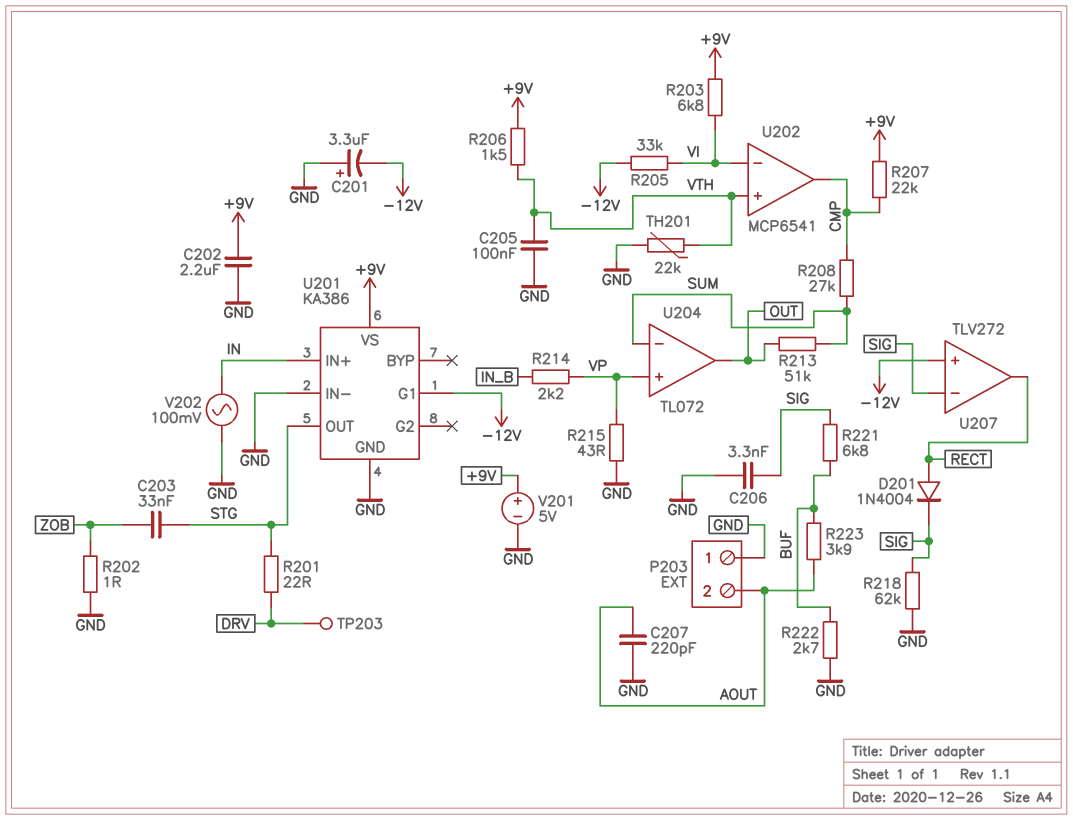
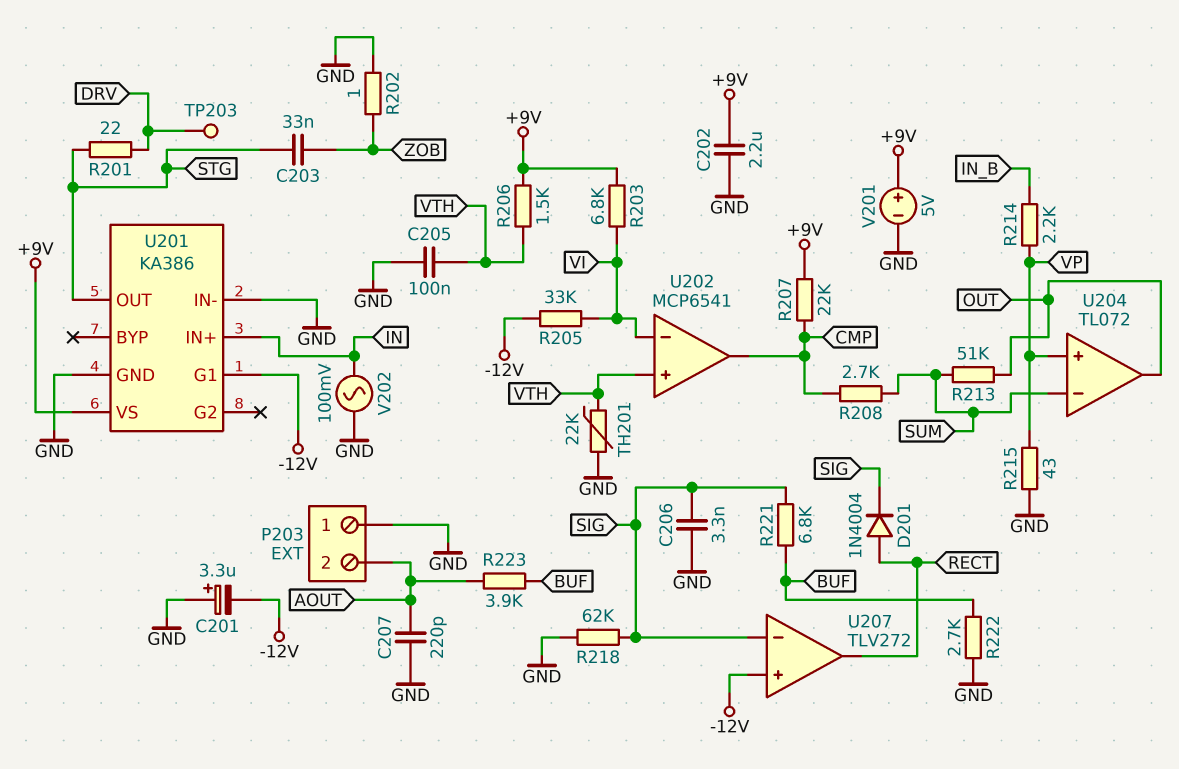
R208: 27k (CMP, SUM) -> 2.7k (CMP, SUM)

